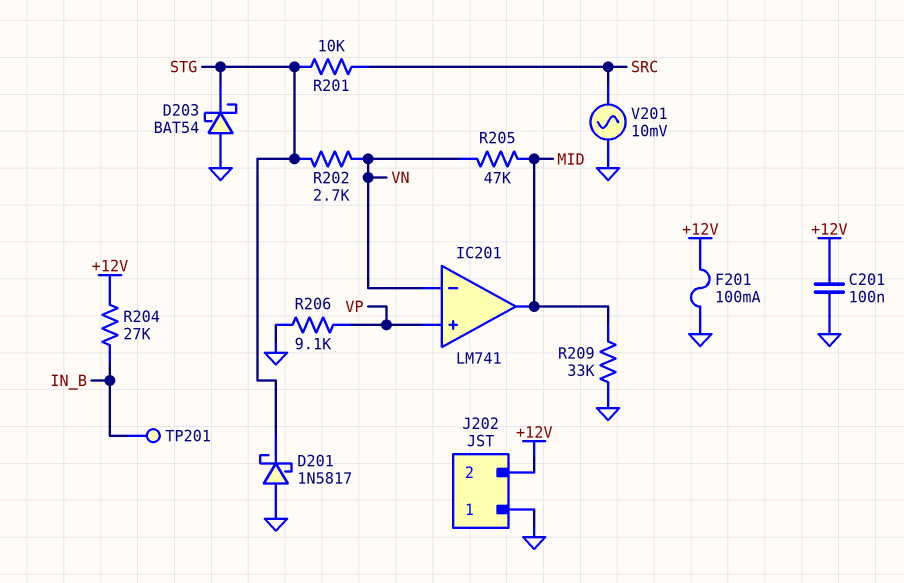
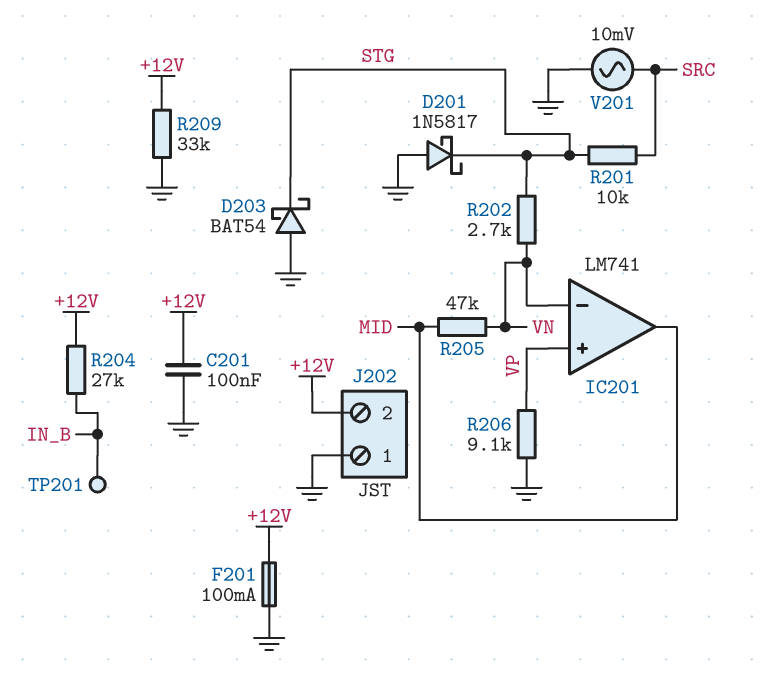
R209: 33k (GND, MID) -> 33k (+12V, GND)

